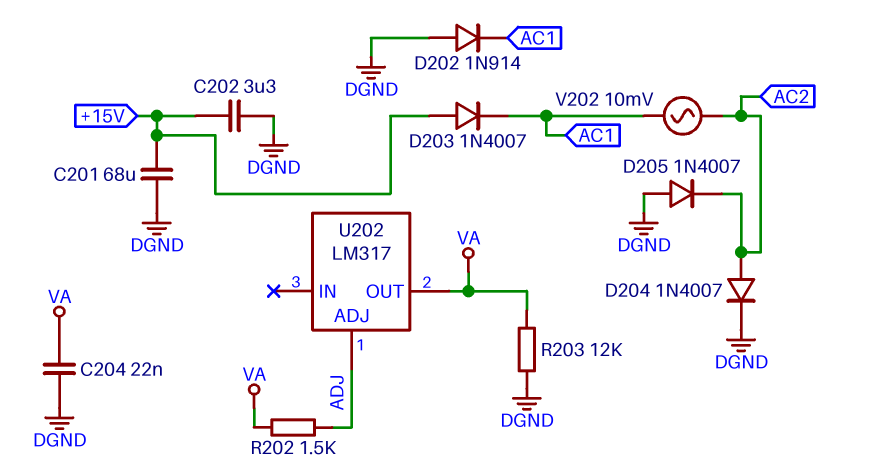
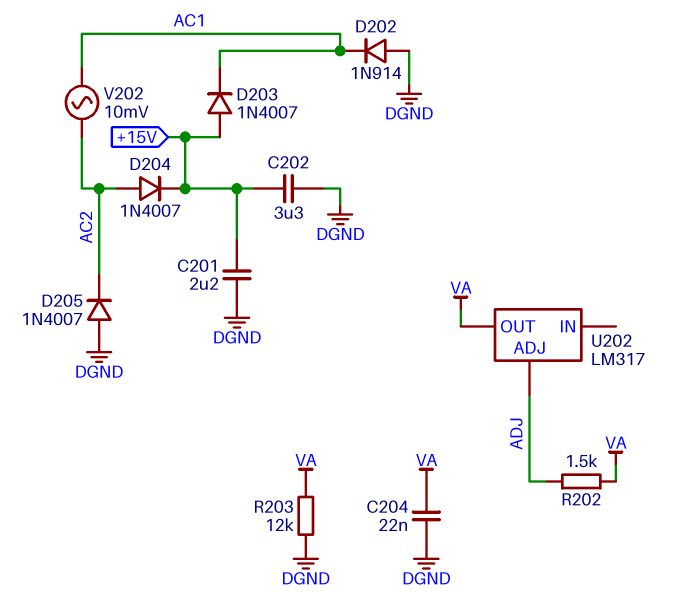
C201: 68uF (+15V, DGND) -> 2.2uF (+15V, DGND)
D204: diode 1N4007 (A AC2, K DGND) -> diode 1N4007 (A AC2, K +15V)

